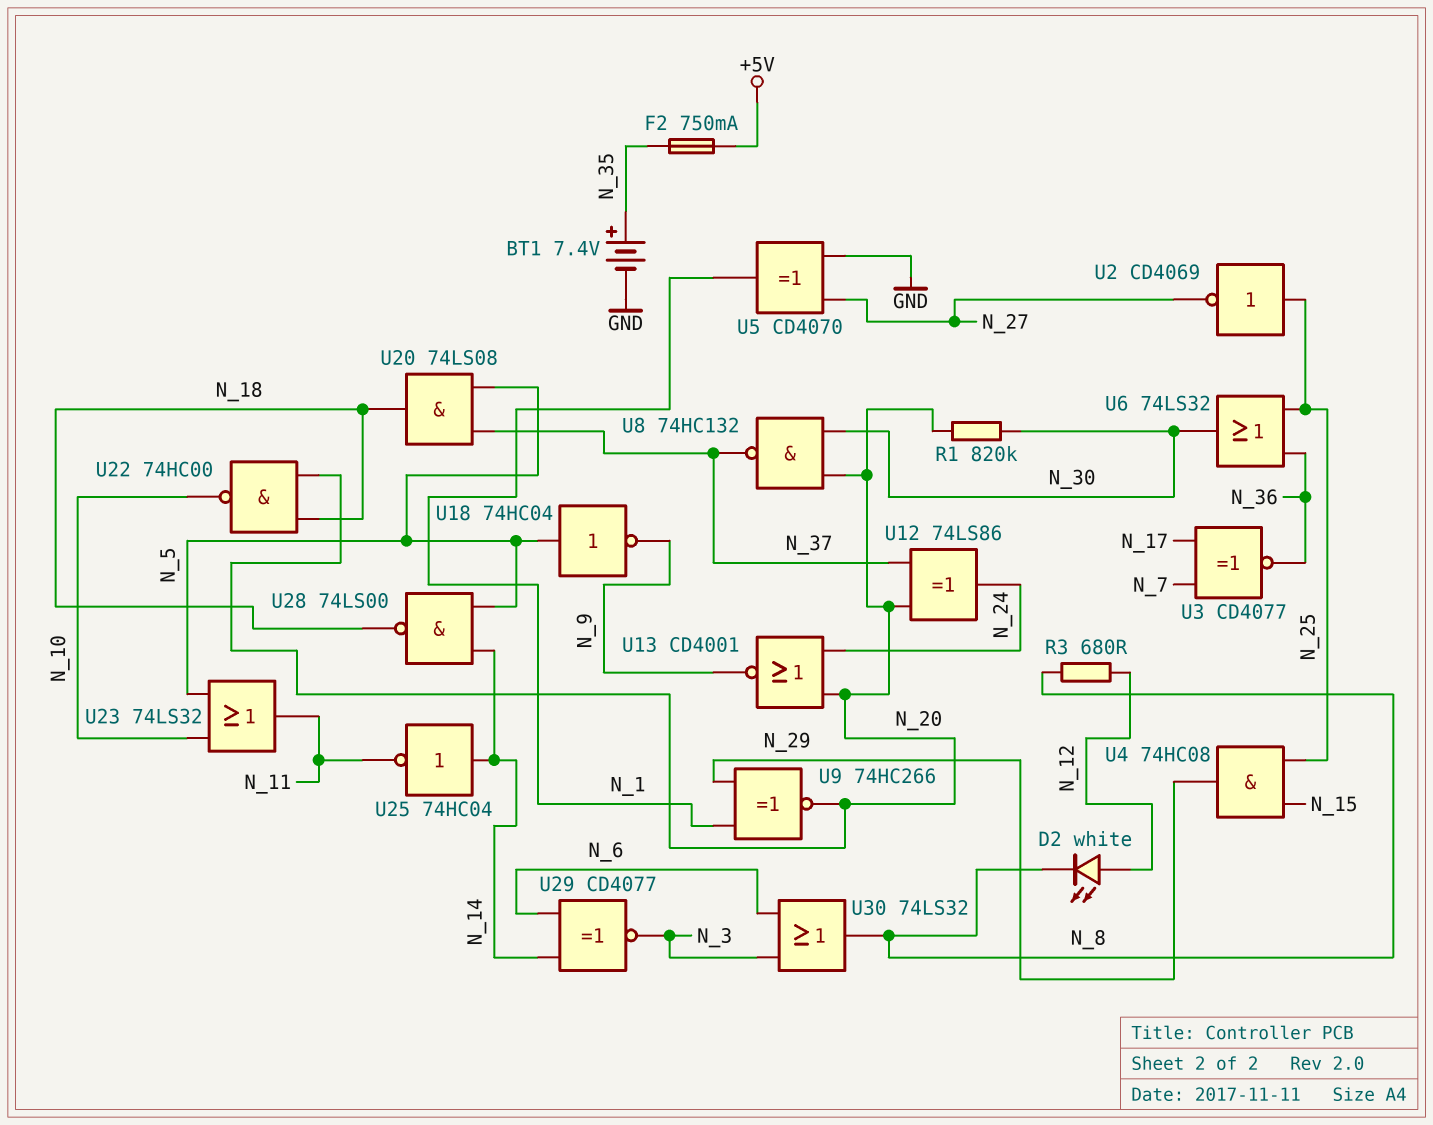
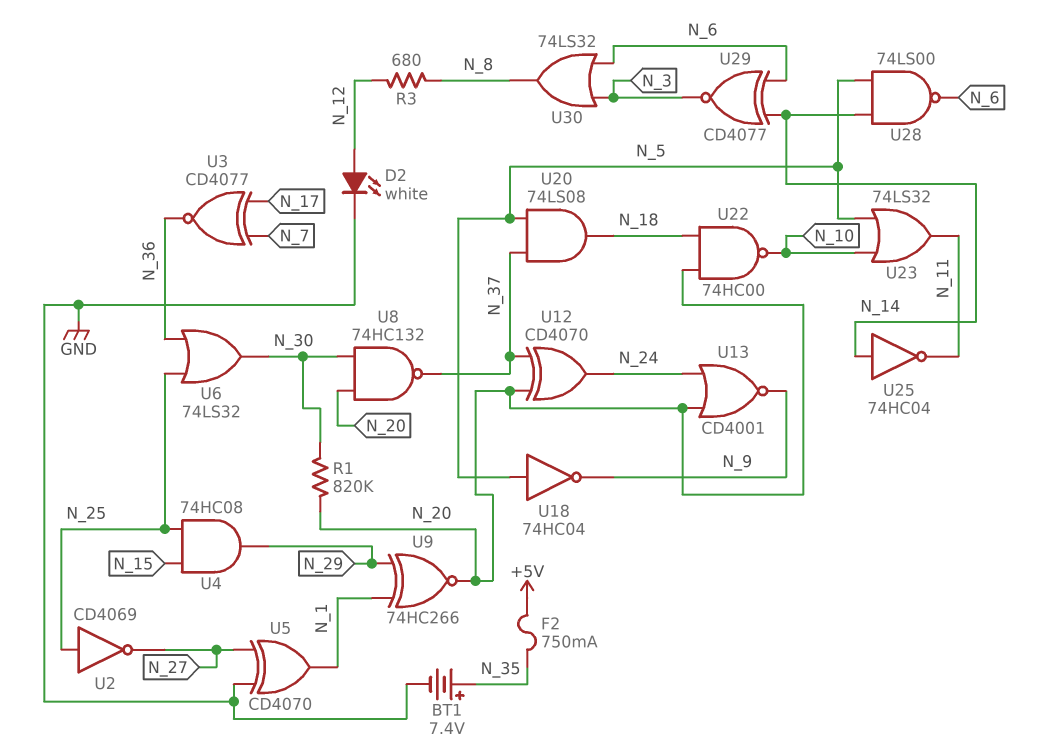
D2: LED white (A N_12, K N_8) -> LED white (A N_12, K GND)
U12: XOR 74LS86 (in N_20, in N_37, out N_24) -> XOR CD4070 (in N_20, in N_37, out N_24)
U28: NAND 74LS00 (in N_5, in N_14, out N_18) -> NAND 74LS00 (in N_5, in N_14, out N_6)

